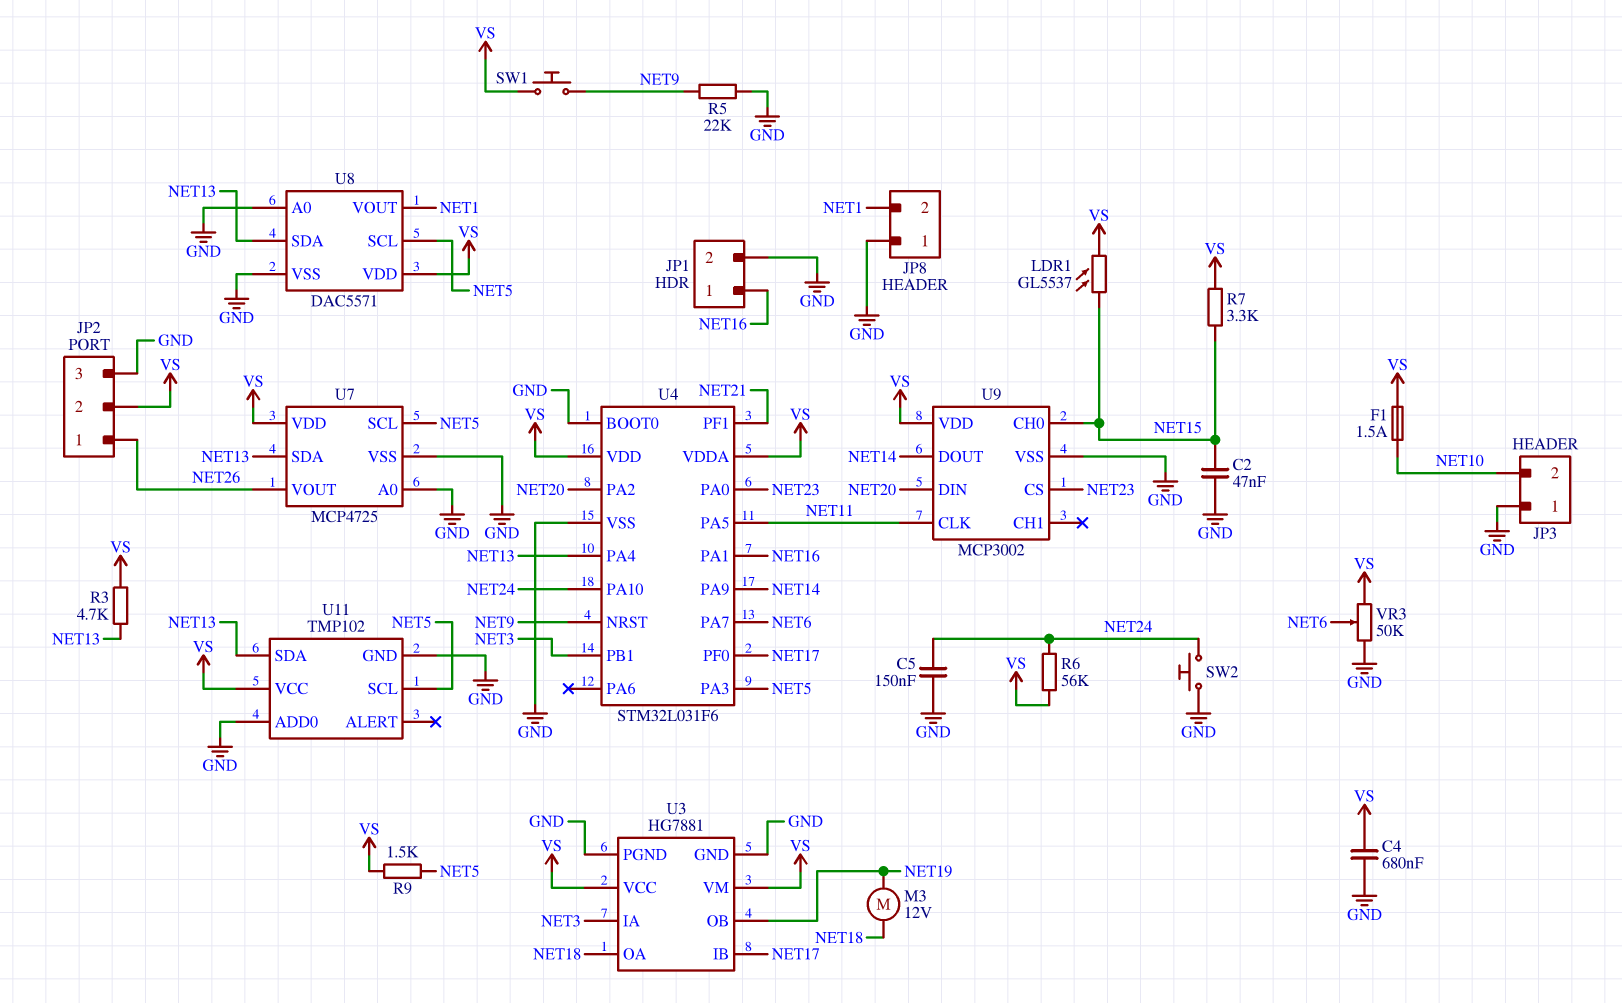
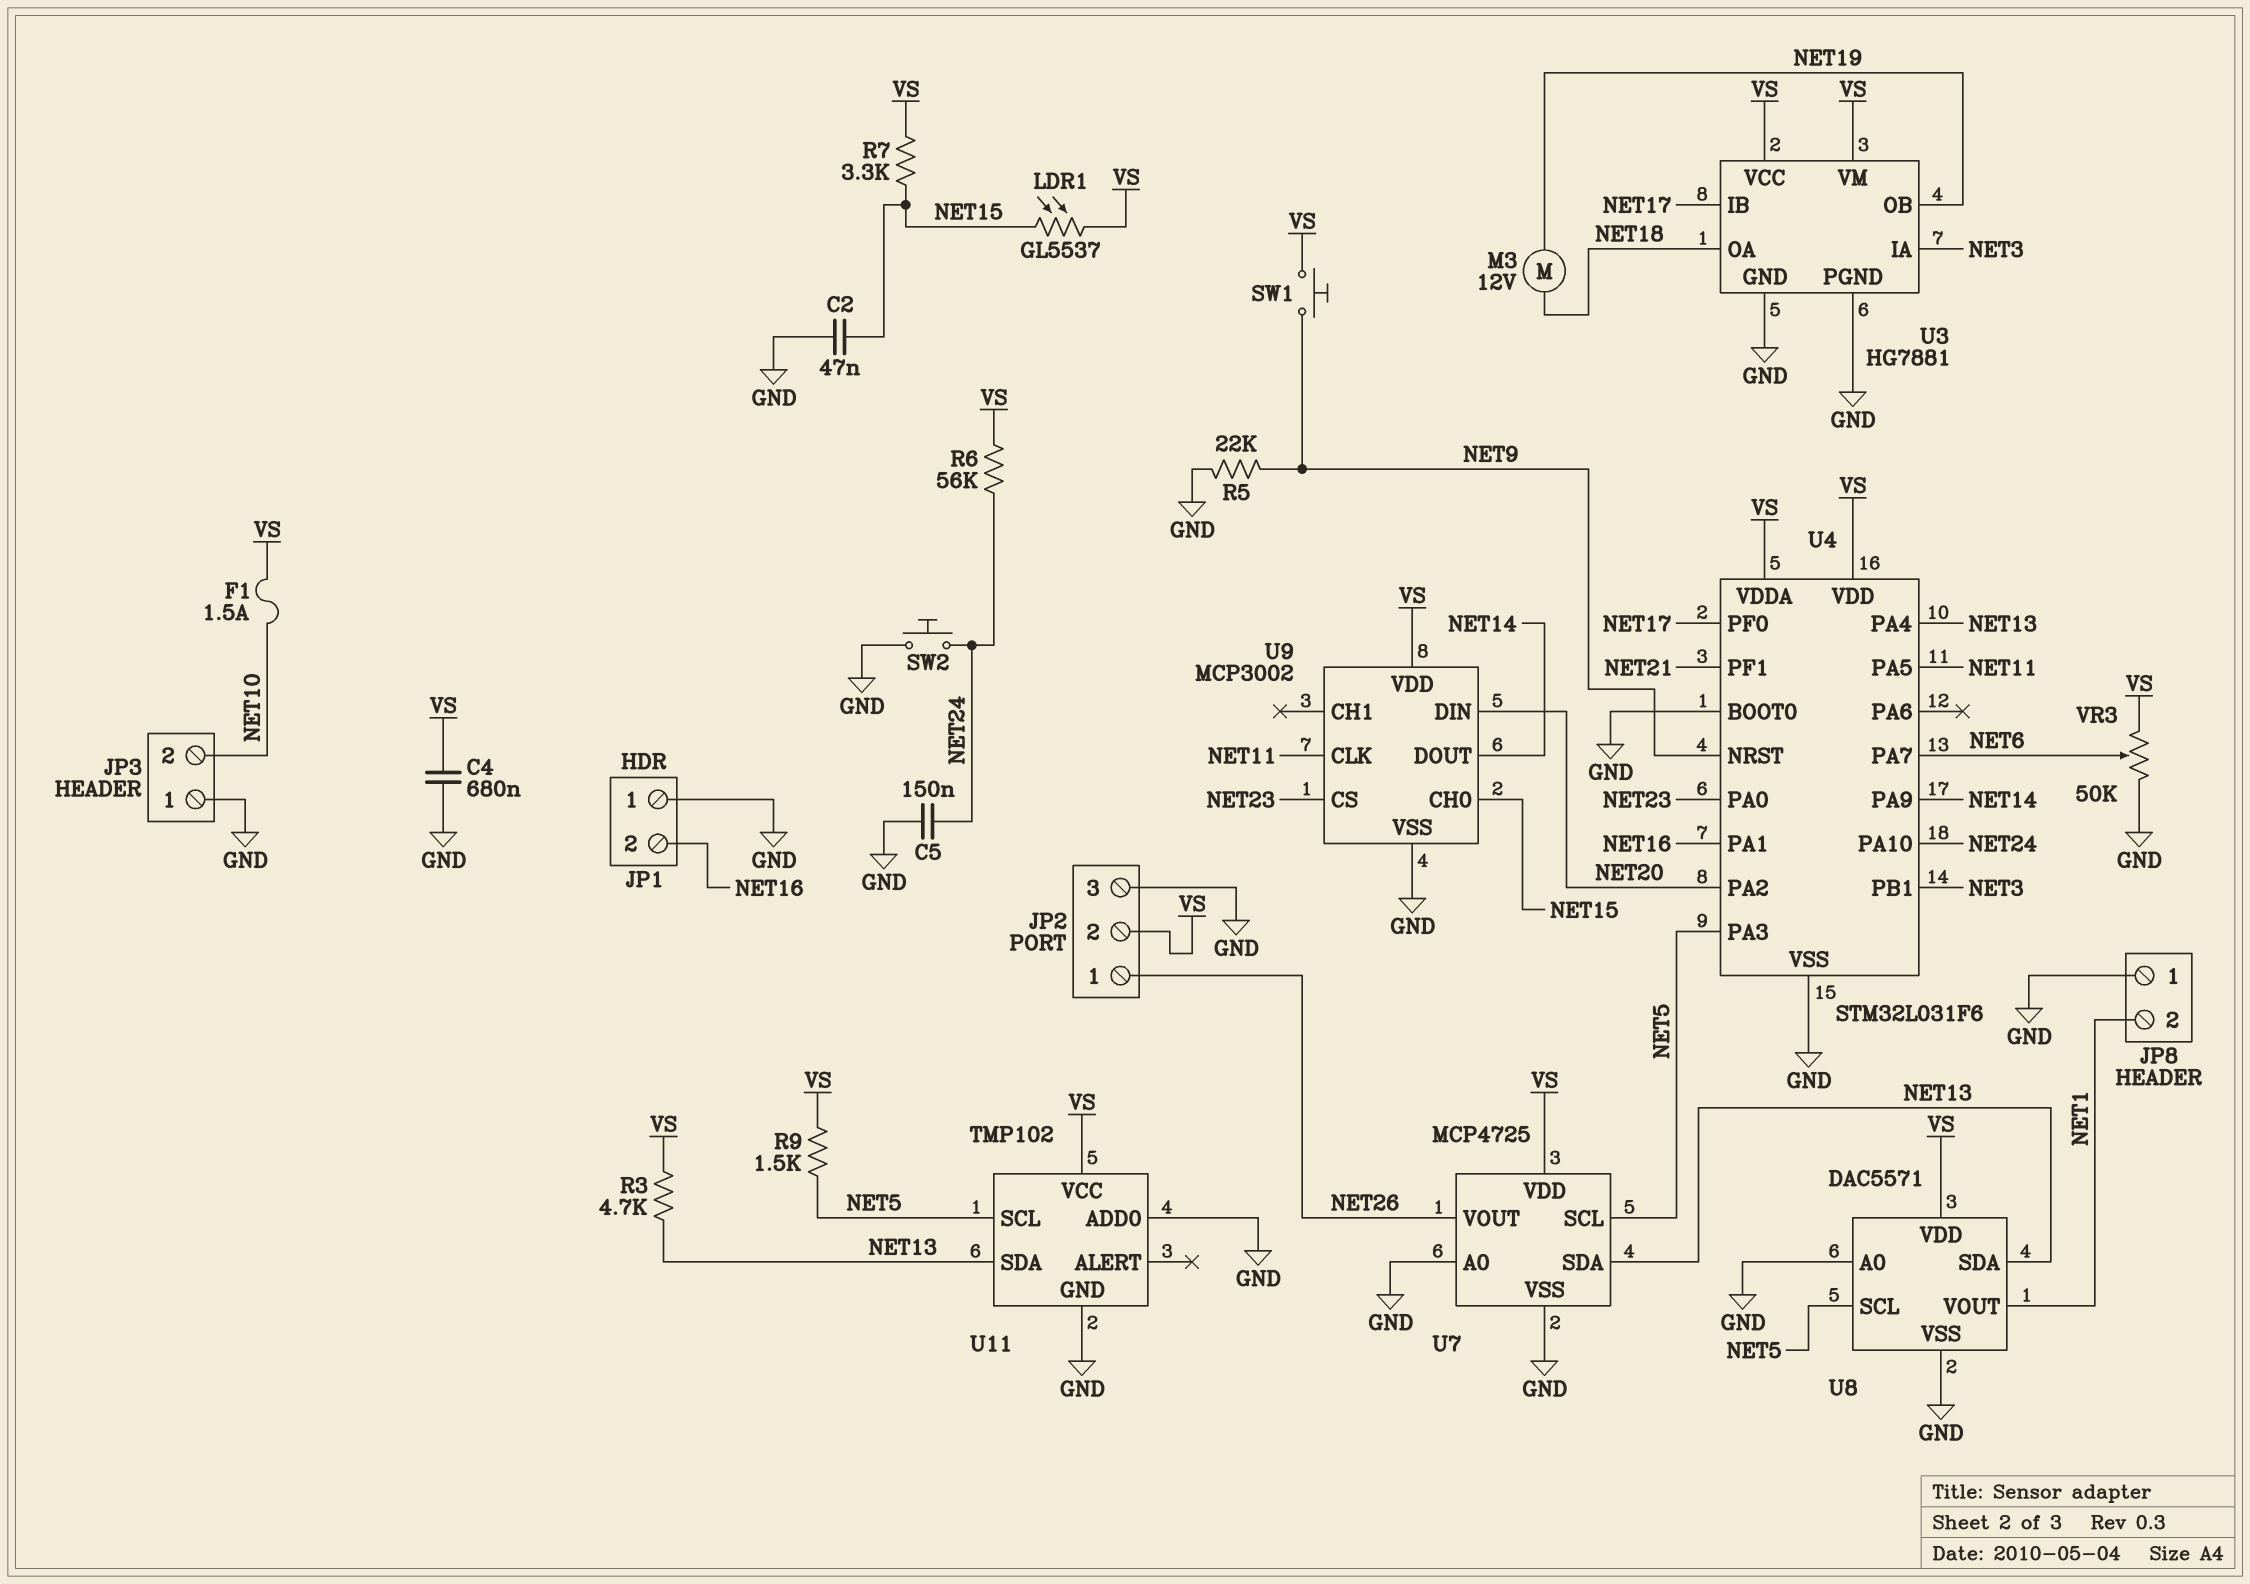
JP1 pin 1: NET16 -> GND
JP1 pin 2: GND -> NET16

